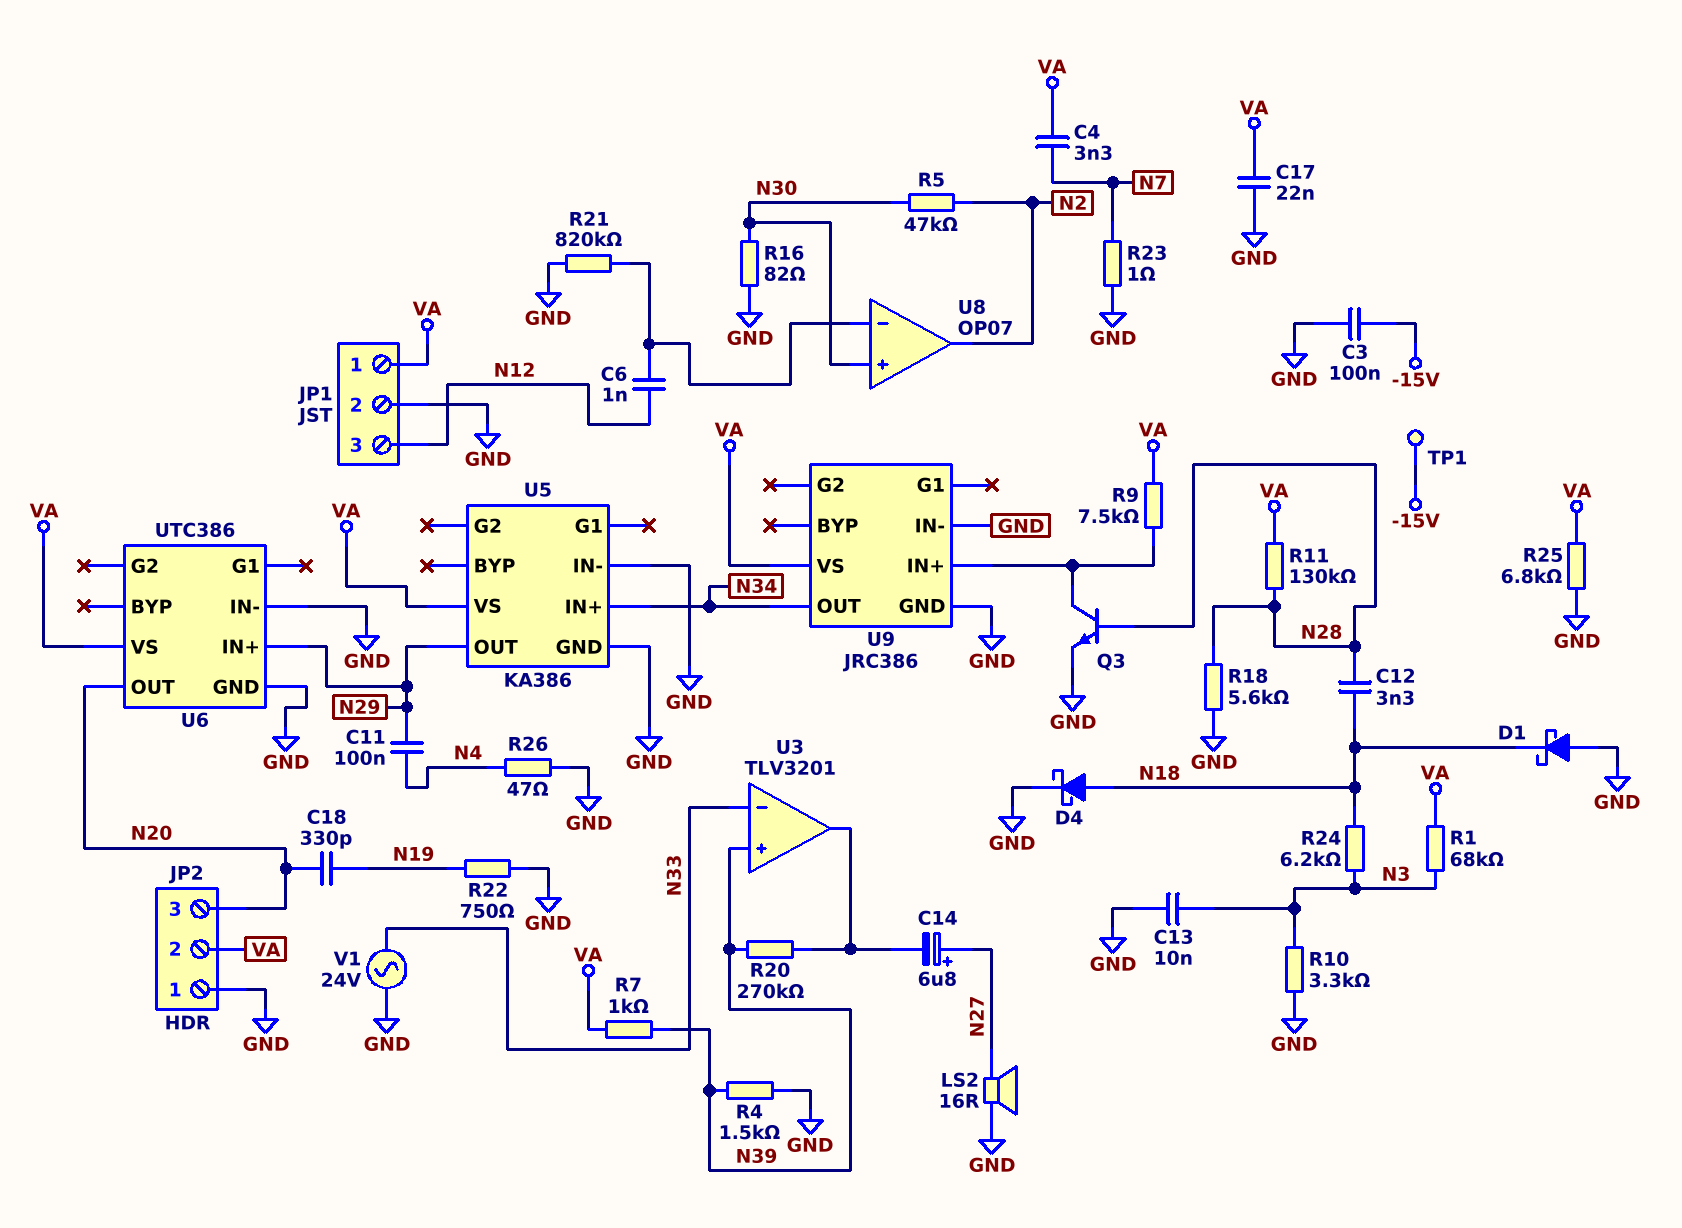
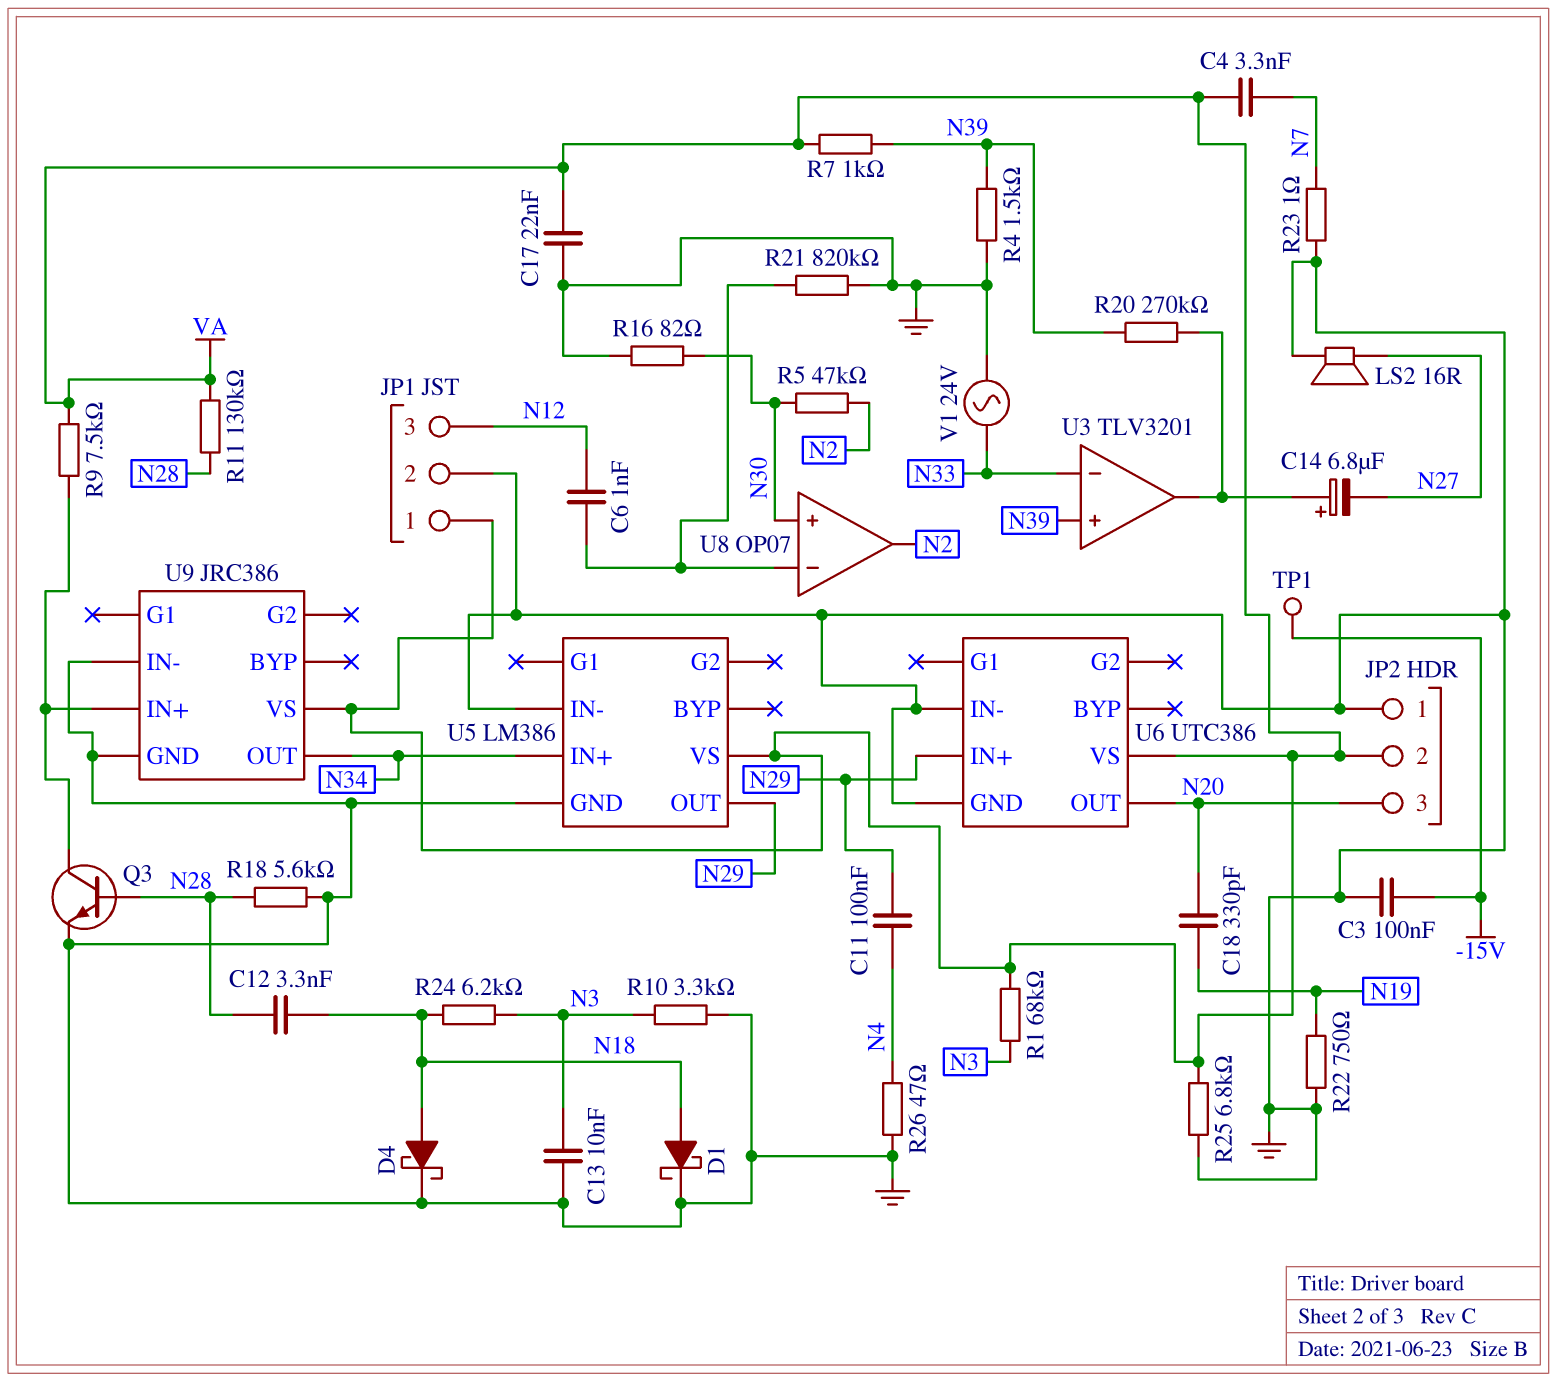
C14: 6.8uF (plus N27, minus U3/out) -> 6.8uF (plus U3/out, minus N27)
D1: schottky (A GND, K N18) -> schottky (A N18, K GND)
U5: KA386 -> LM386

